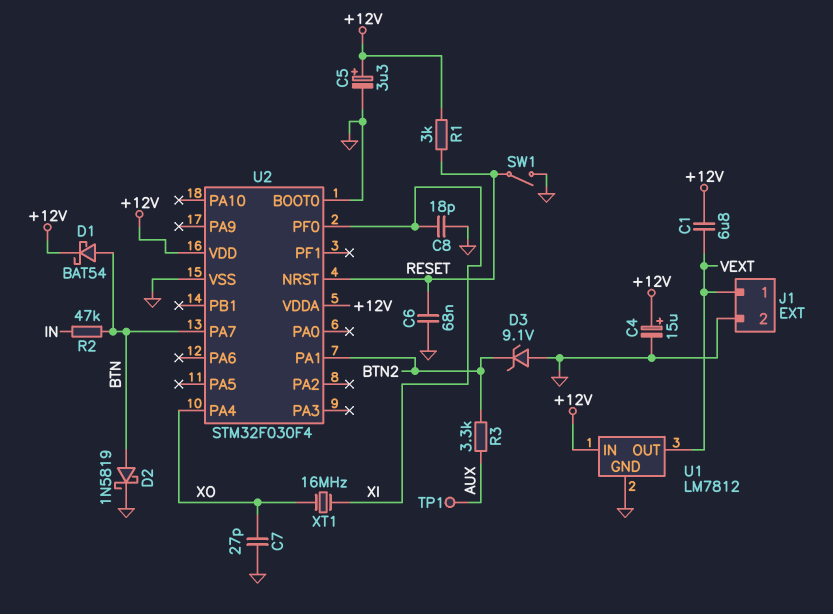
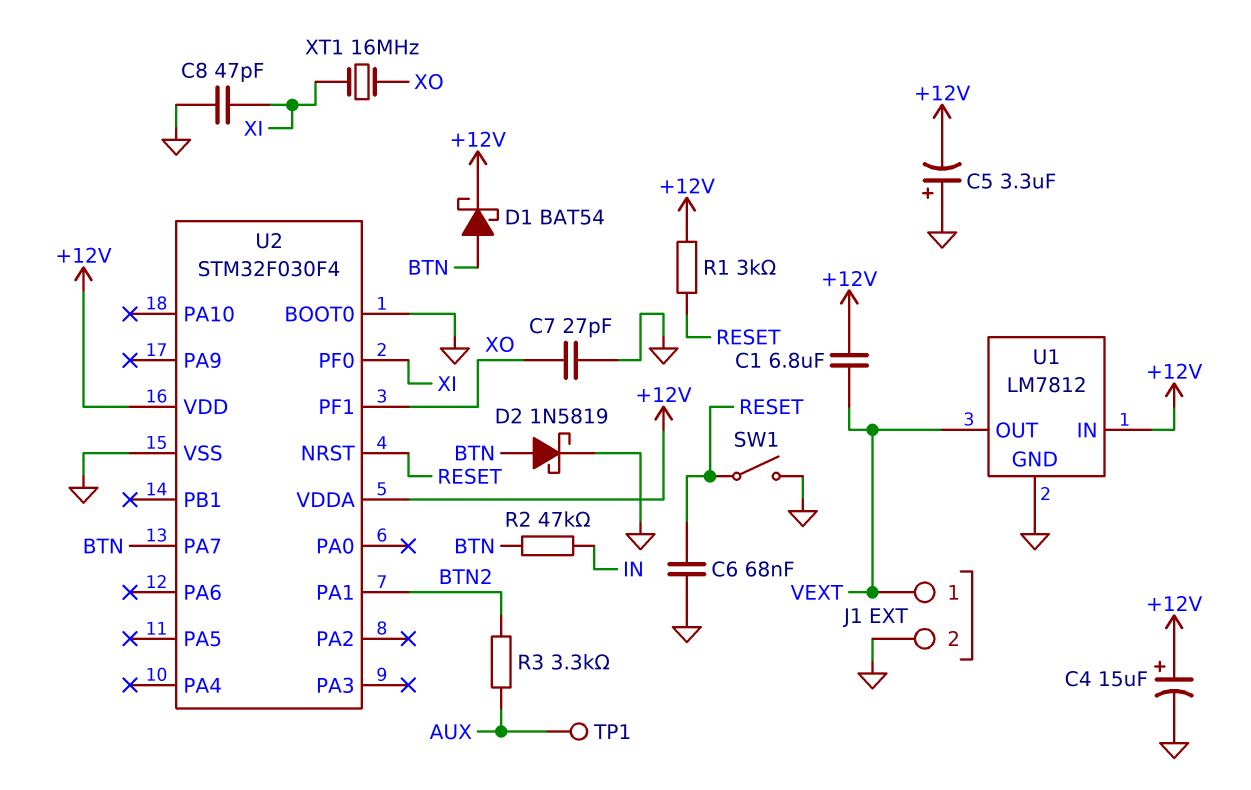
C5: 3.3uF (plus +12V, minus GND) -> 3.3uF (plus GND, minus +12V)
C8: 18pF (GND, XI) -> 47pF (GND, XI)
D3: zener 9.1V (A GND, K BTN2) -> none
U2 pin PA4: XO -> none
U2 pin PF1: none -> XO

